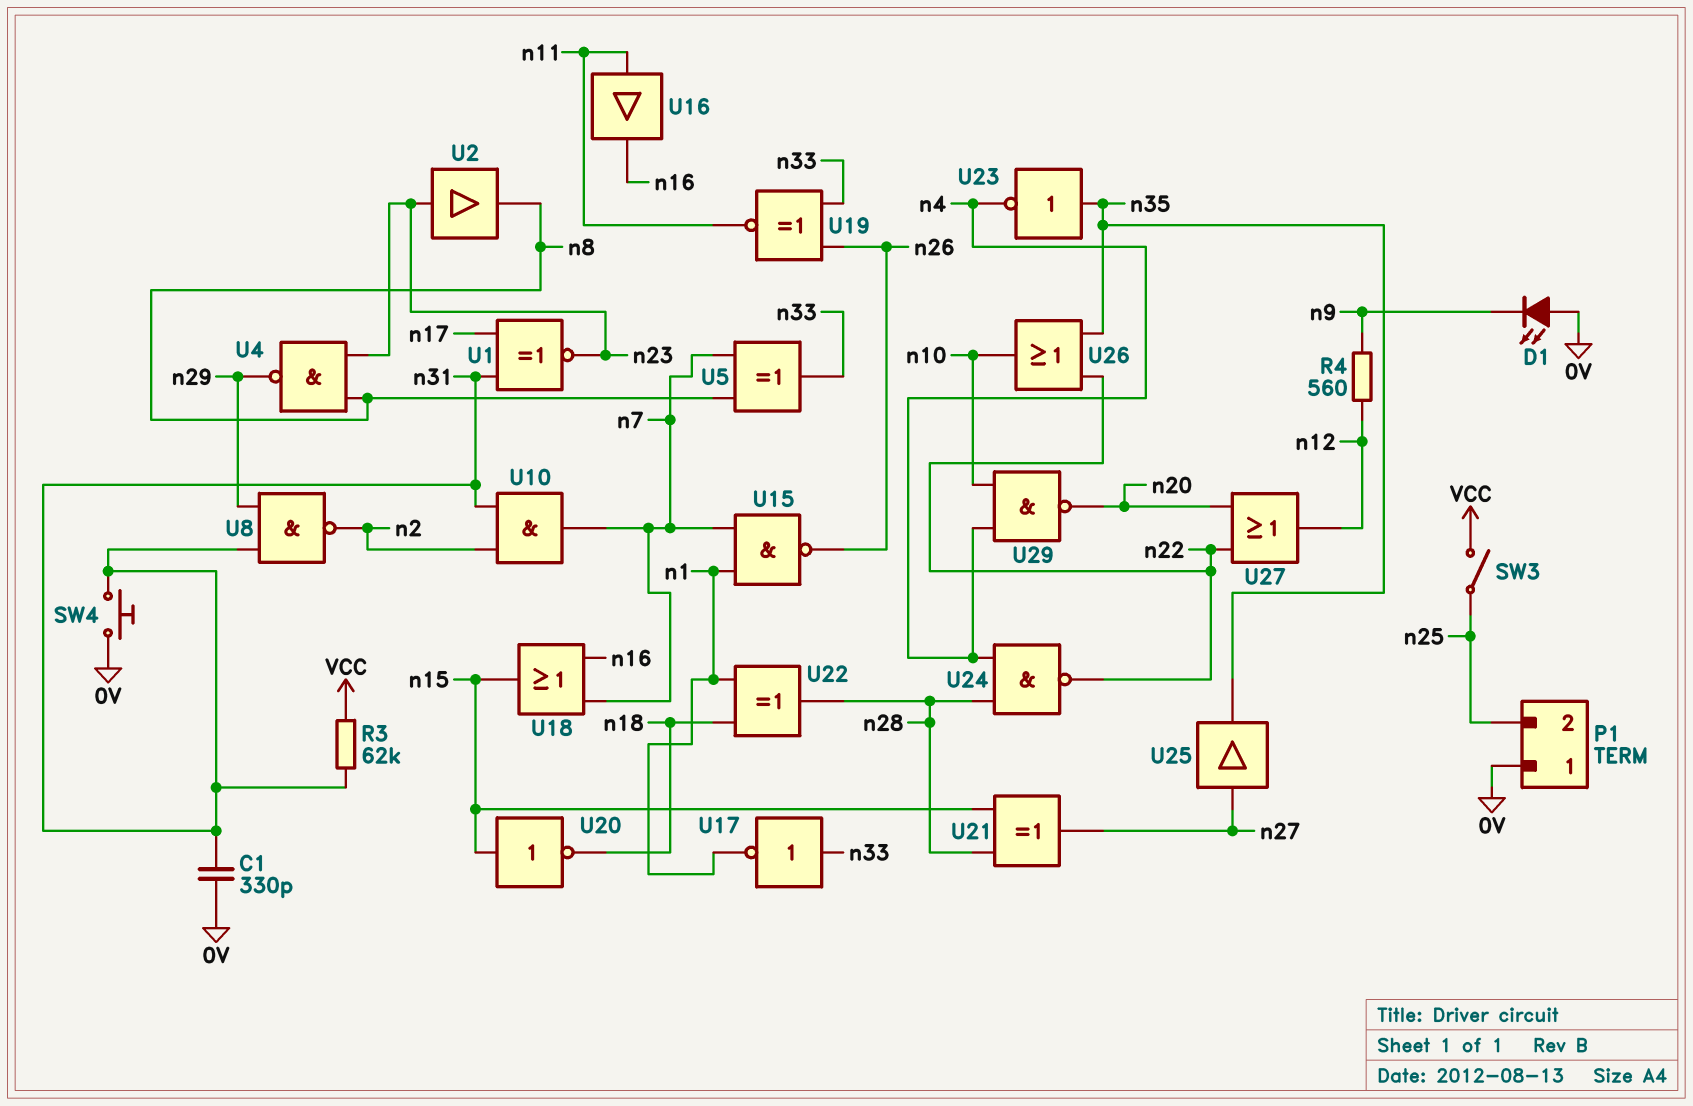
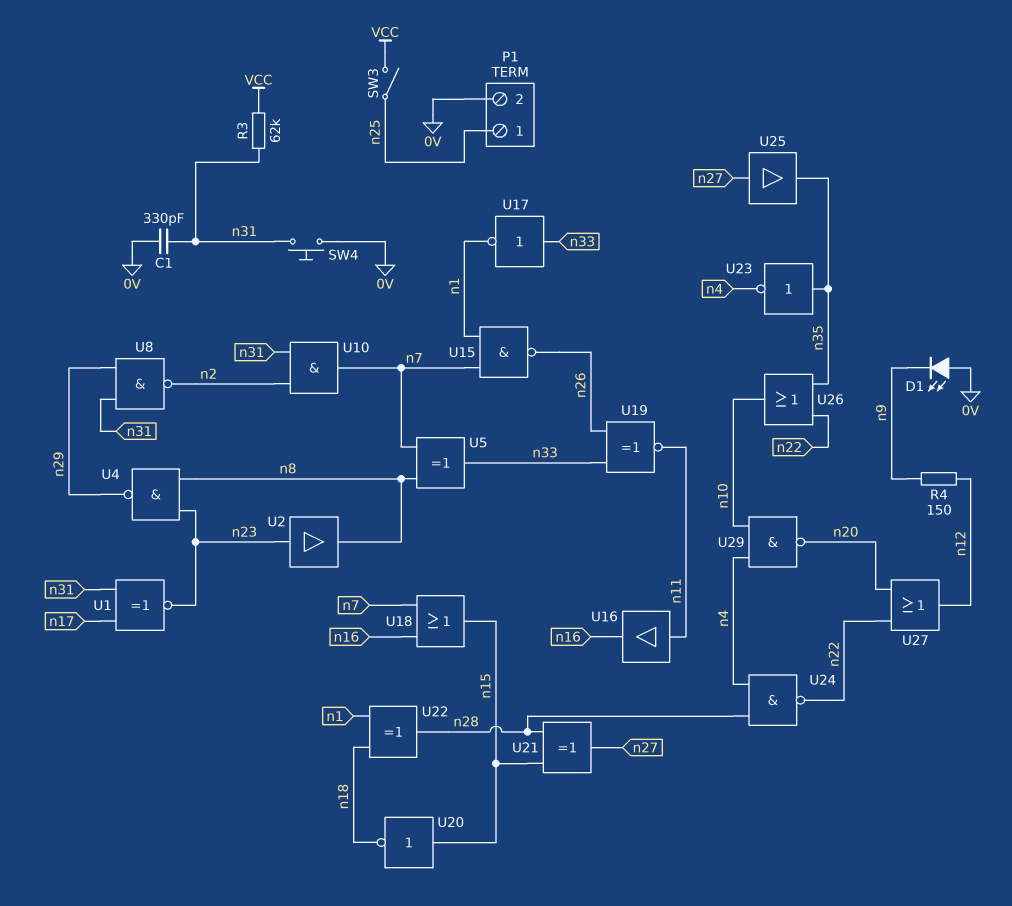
P1 pin 1: 0V -> n25
P1 pin 2: n25 -> 0V
R4: 560 (n9, n12) -> 150 (n9, n12)

